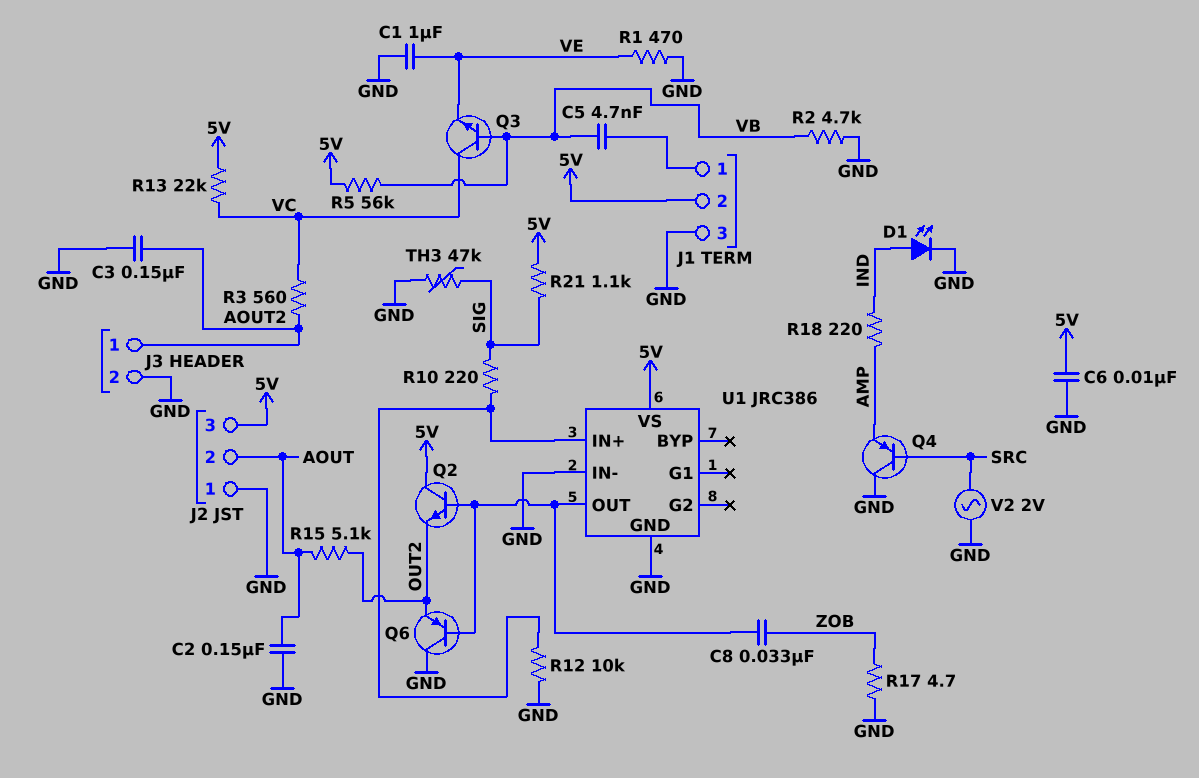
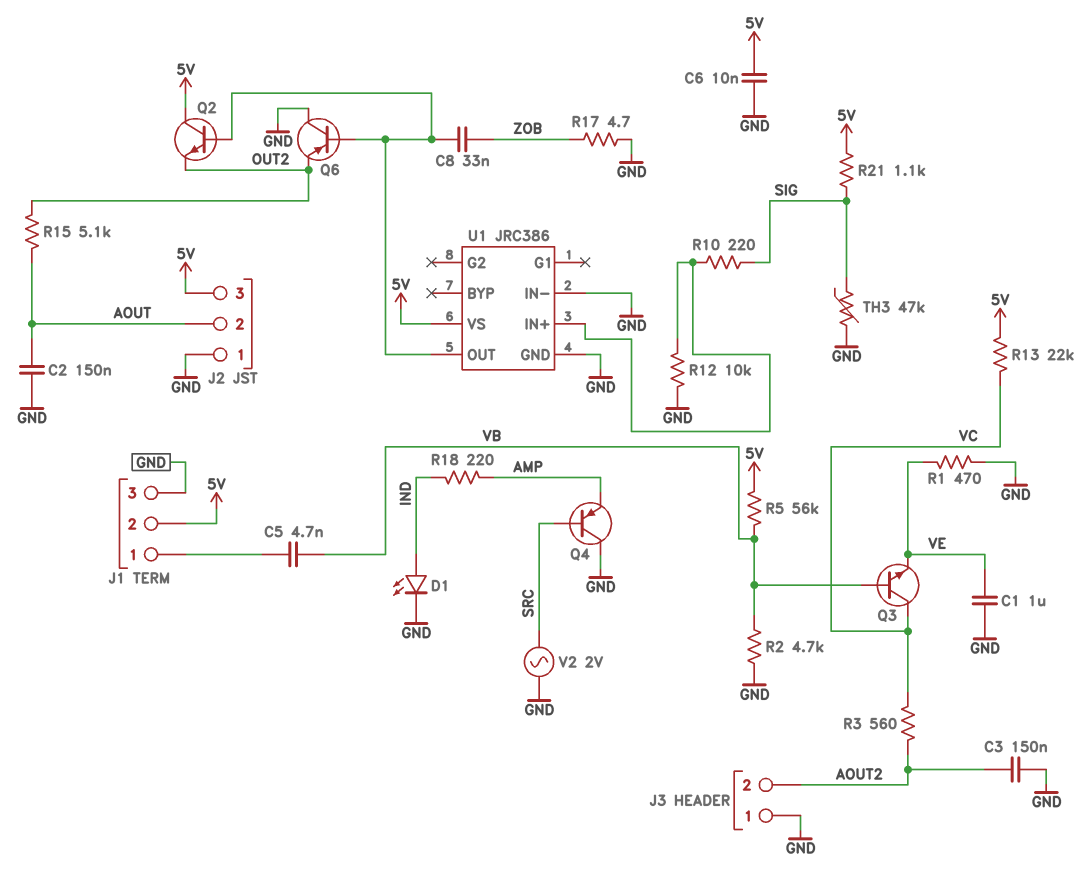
J3 pin 1: AOUT2 -> GND
J3 pin 2: GND -> AOUT2

